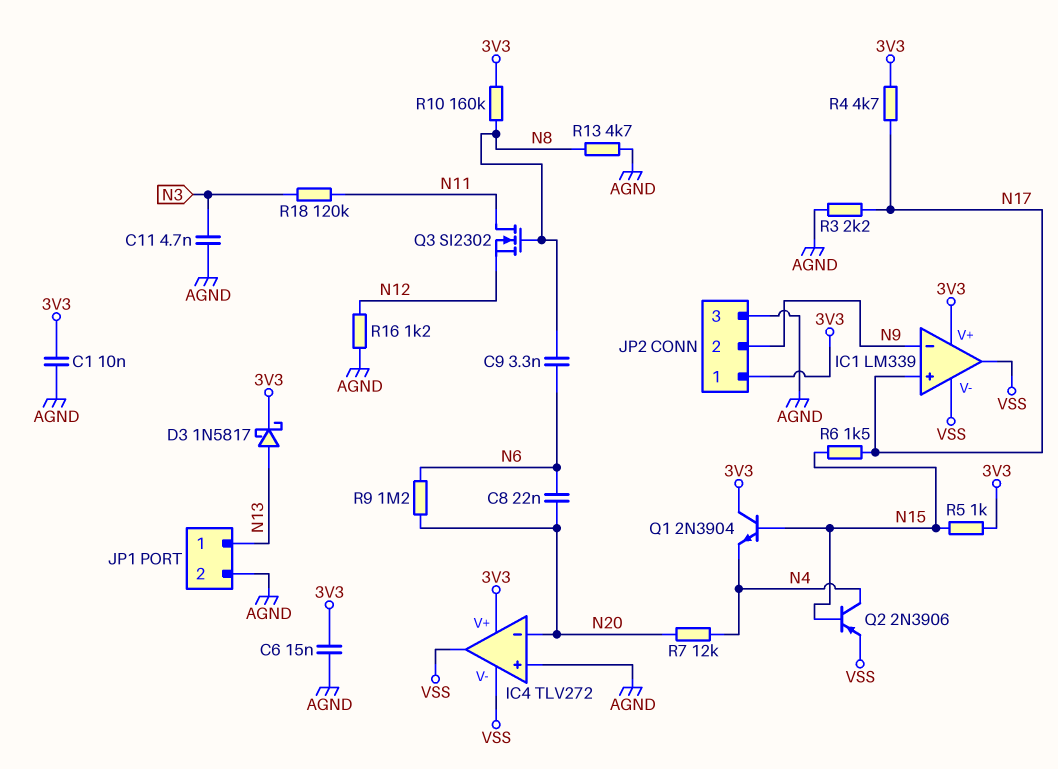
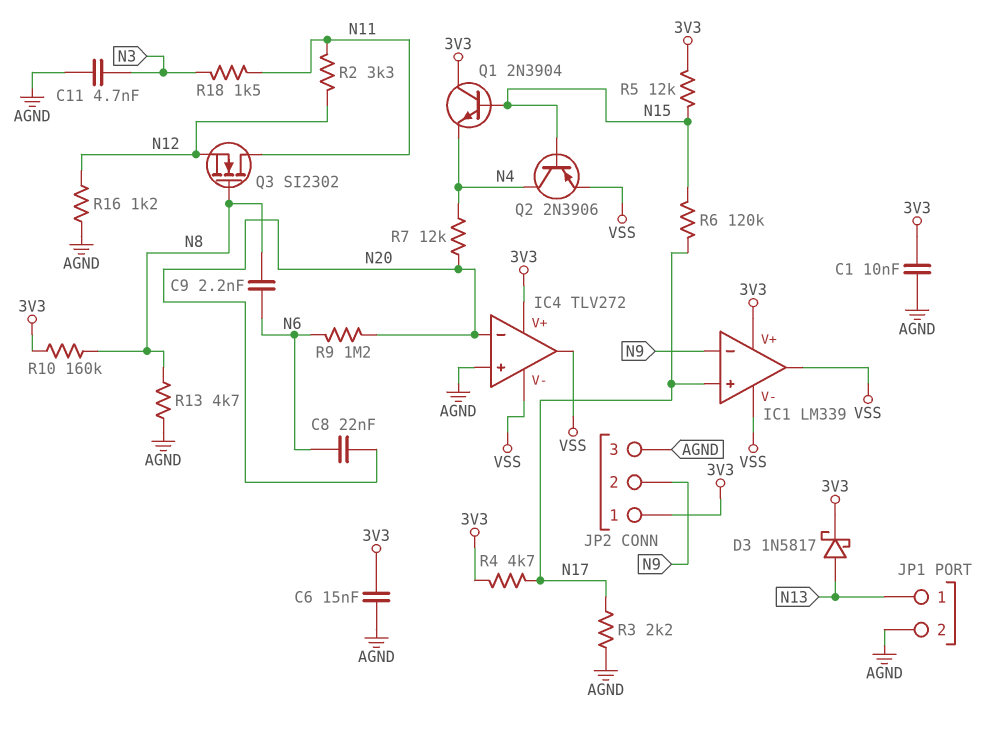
C9: 3.3nF (N6, N8) -> 2.2nF (N6, N8)
R2: none -> 3.3k (N11, N12)
R5: 1k (3V3, N15) -> 12k (3V3, N15)
R6: 1.5k (N15, N17) -> 120k (N15, N17)
R18: 120k (N3, N11) -> 1.5k (N3, N11)

